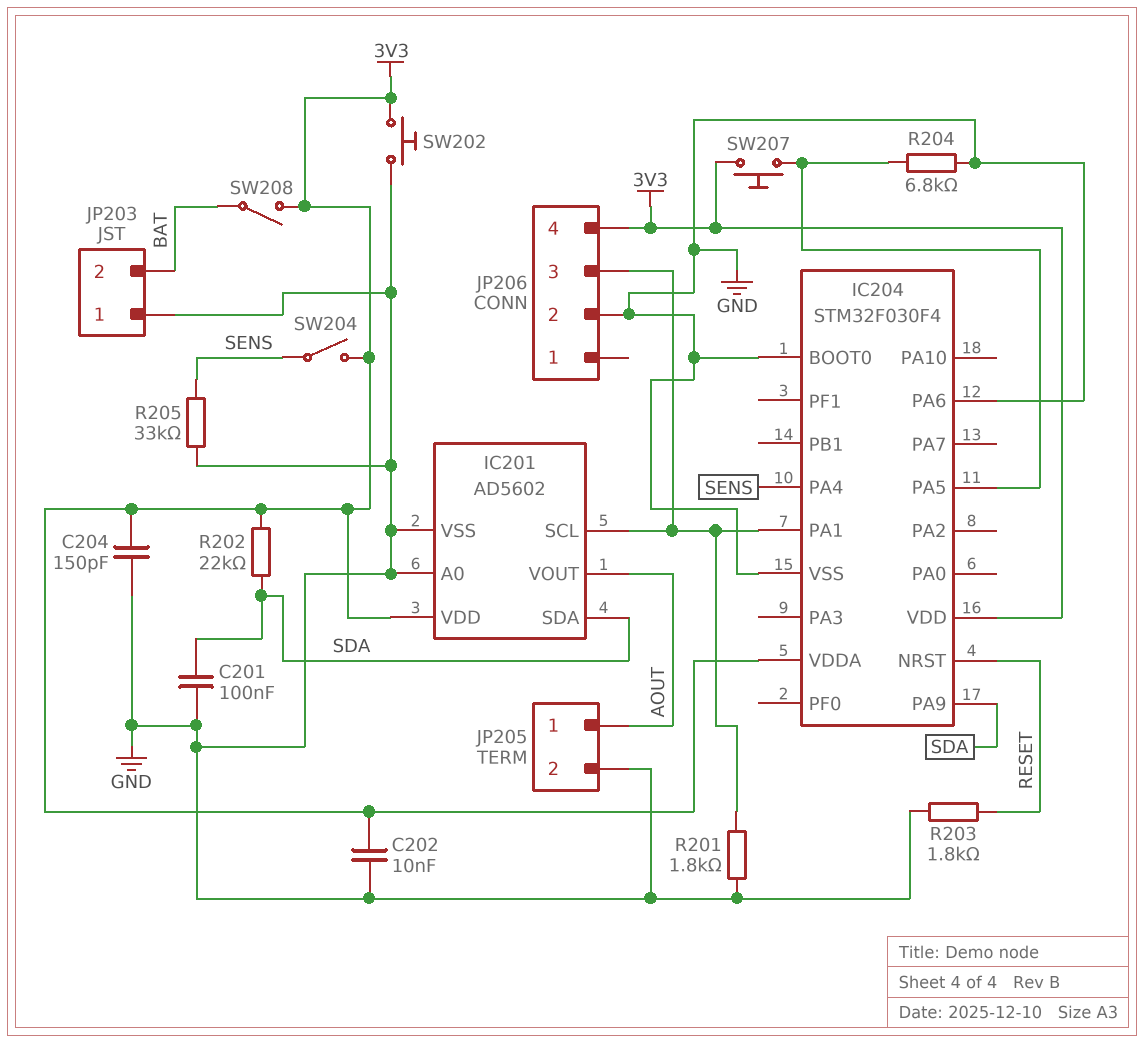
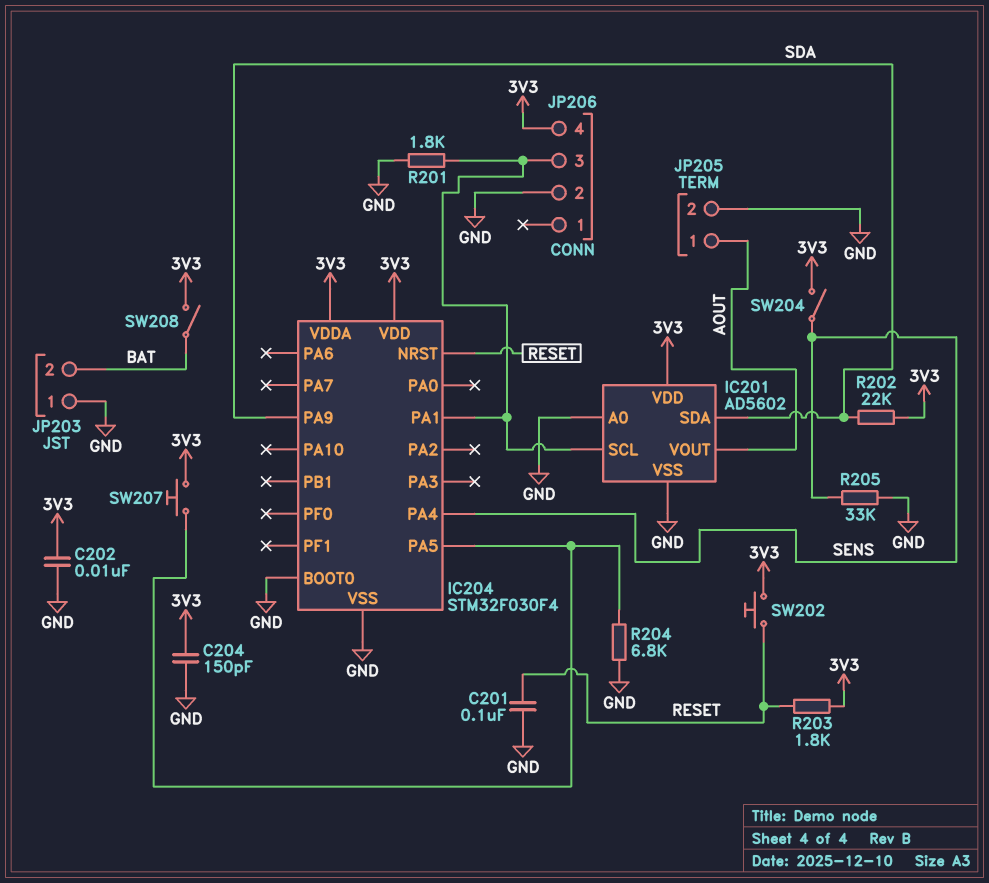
C201: 100nF (GND, SDA) -> 100nF (GND, RESET)
IC204 pin PA6: GND -> none
R203: 1.8k (GND, RESET) -> 1.8k (3V3, RESET)
SW202: button (3V3, GND) -> button (3V3, RESET)

